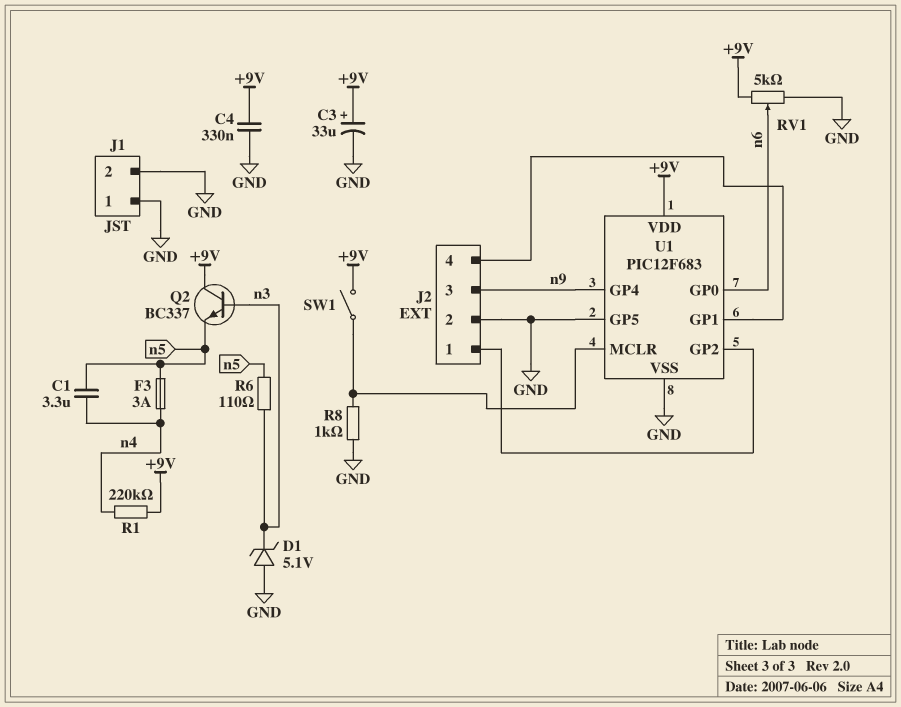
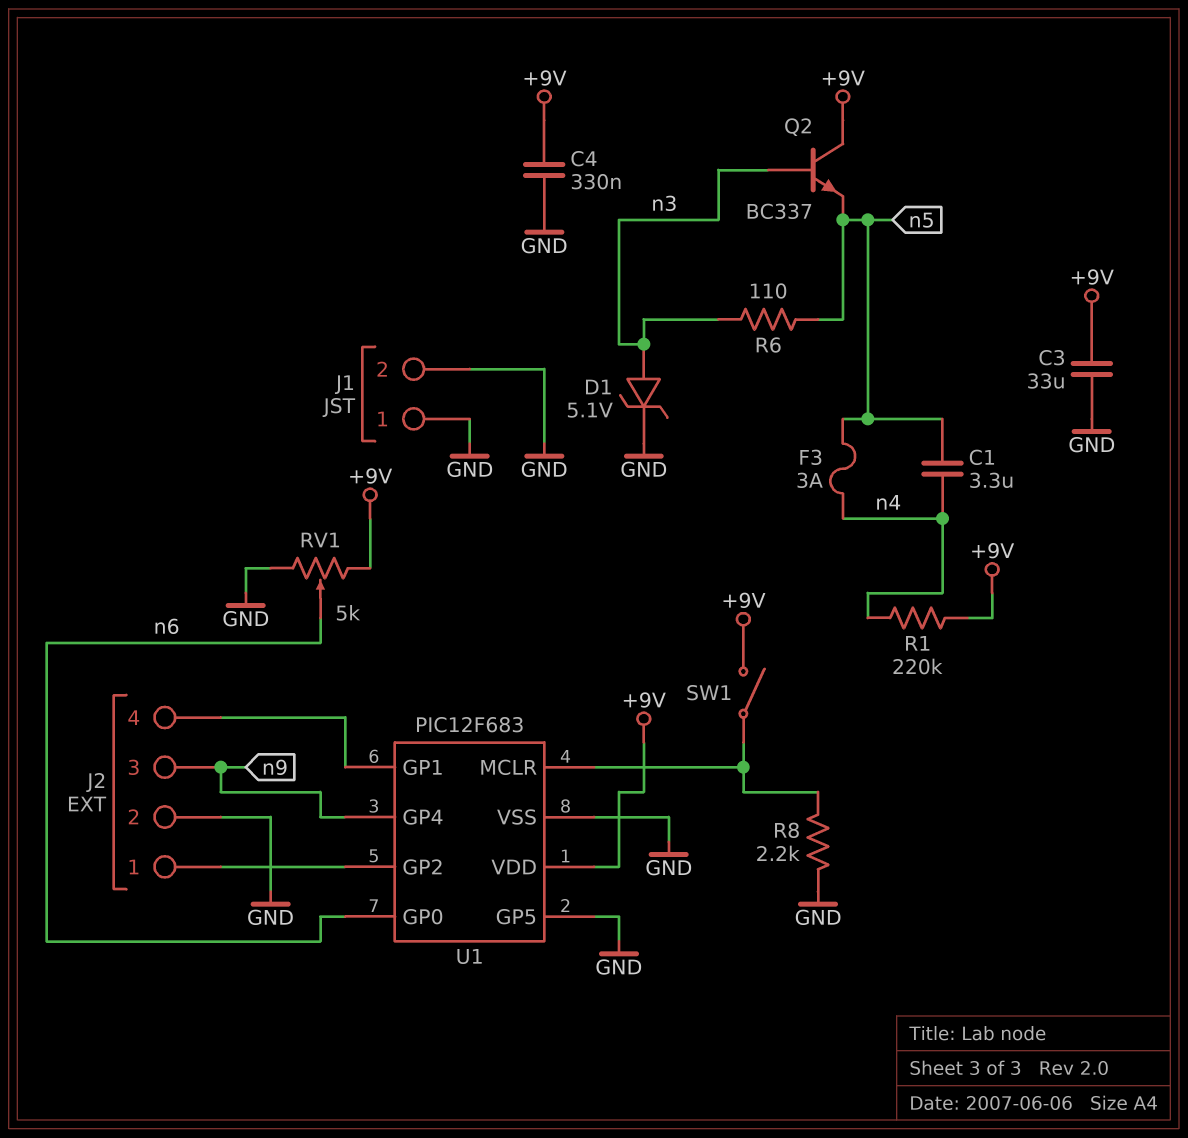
C3: 33uF (plus +9V, minus GND) -> 33uF (+9V, GND)
D1: zener 5.1V (A GND, K n3) -> zener 5.1V (A n3, K GND)
R8: 1k (GND, U1/MCLR) -> 2.2k (GND, U1/MCLR)

